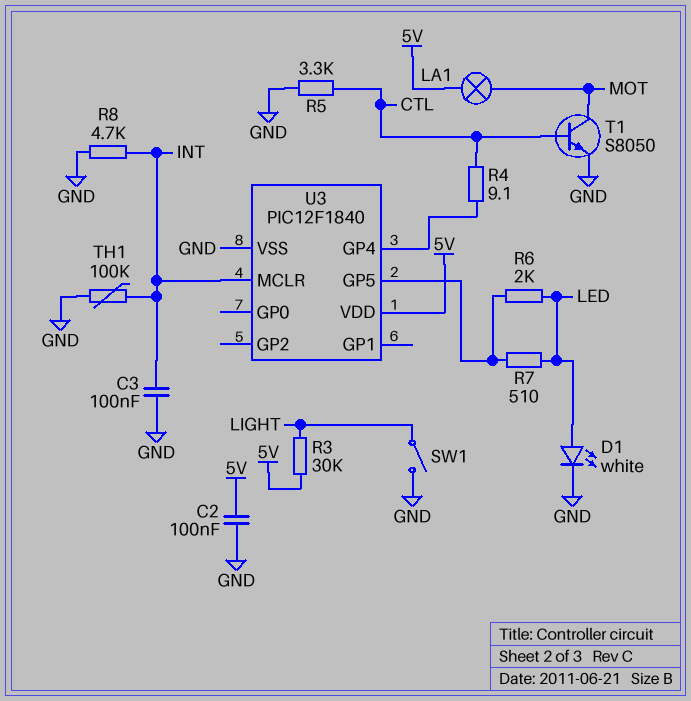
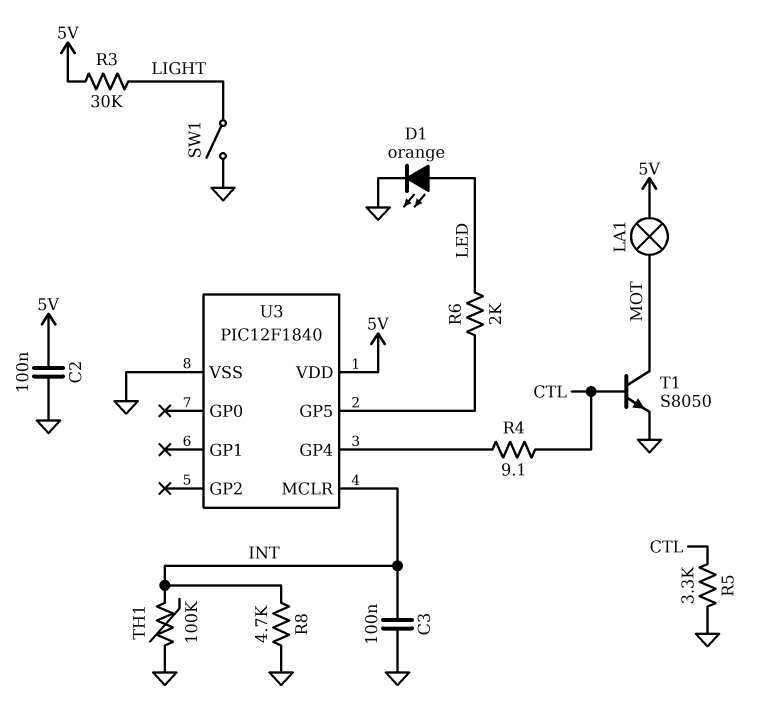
D1: LED white (A LED, K GND) -> LED orange (A LED, K GND)
R7: 510 (LED, U3/GP5) -> none

